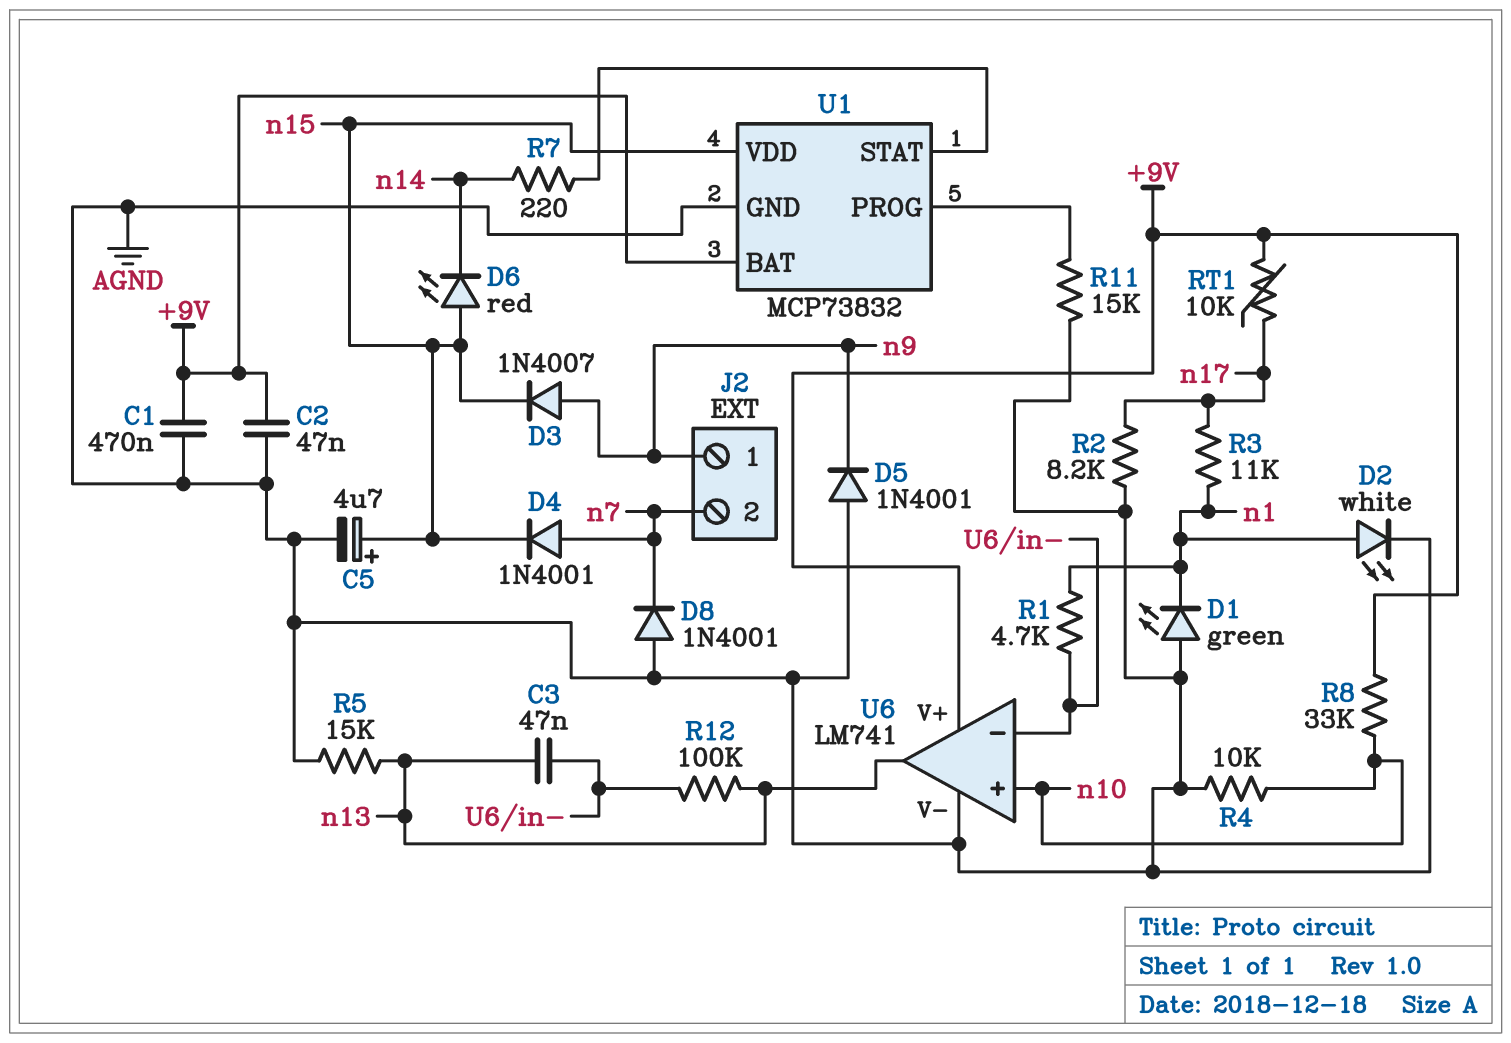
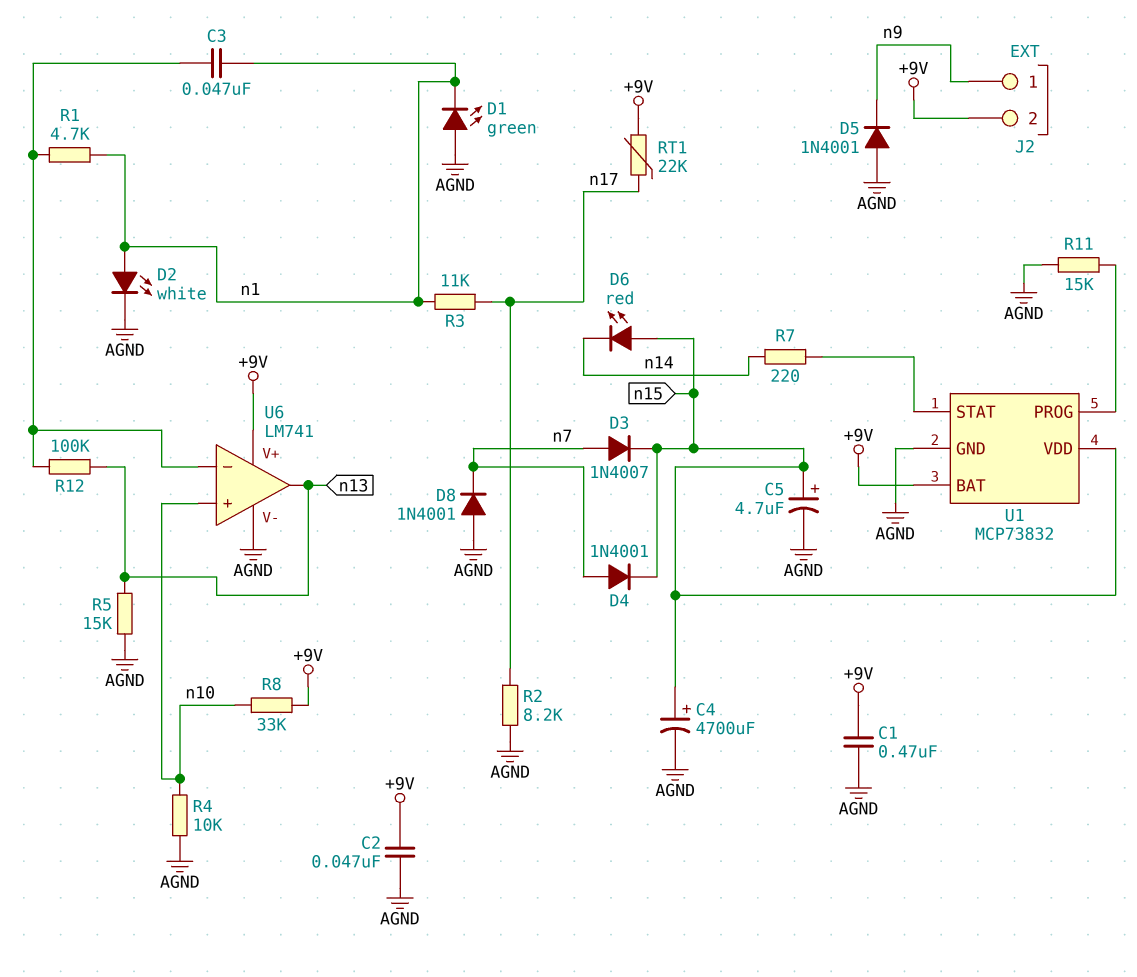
C3: 47nF (U6/in-, n13) -> 47nF (U6/in-, n1)
C4: none -> 4700uF (plus n15, minus AGND)
D3: diode 1N4007 (A n9, K n15) -> diode 1N4007 (A n7, K n15)
J2 pin 2: n7 -> +9V
RT1: 10k (+9V, n17) -> 22k (+9V, n17)

